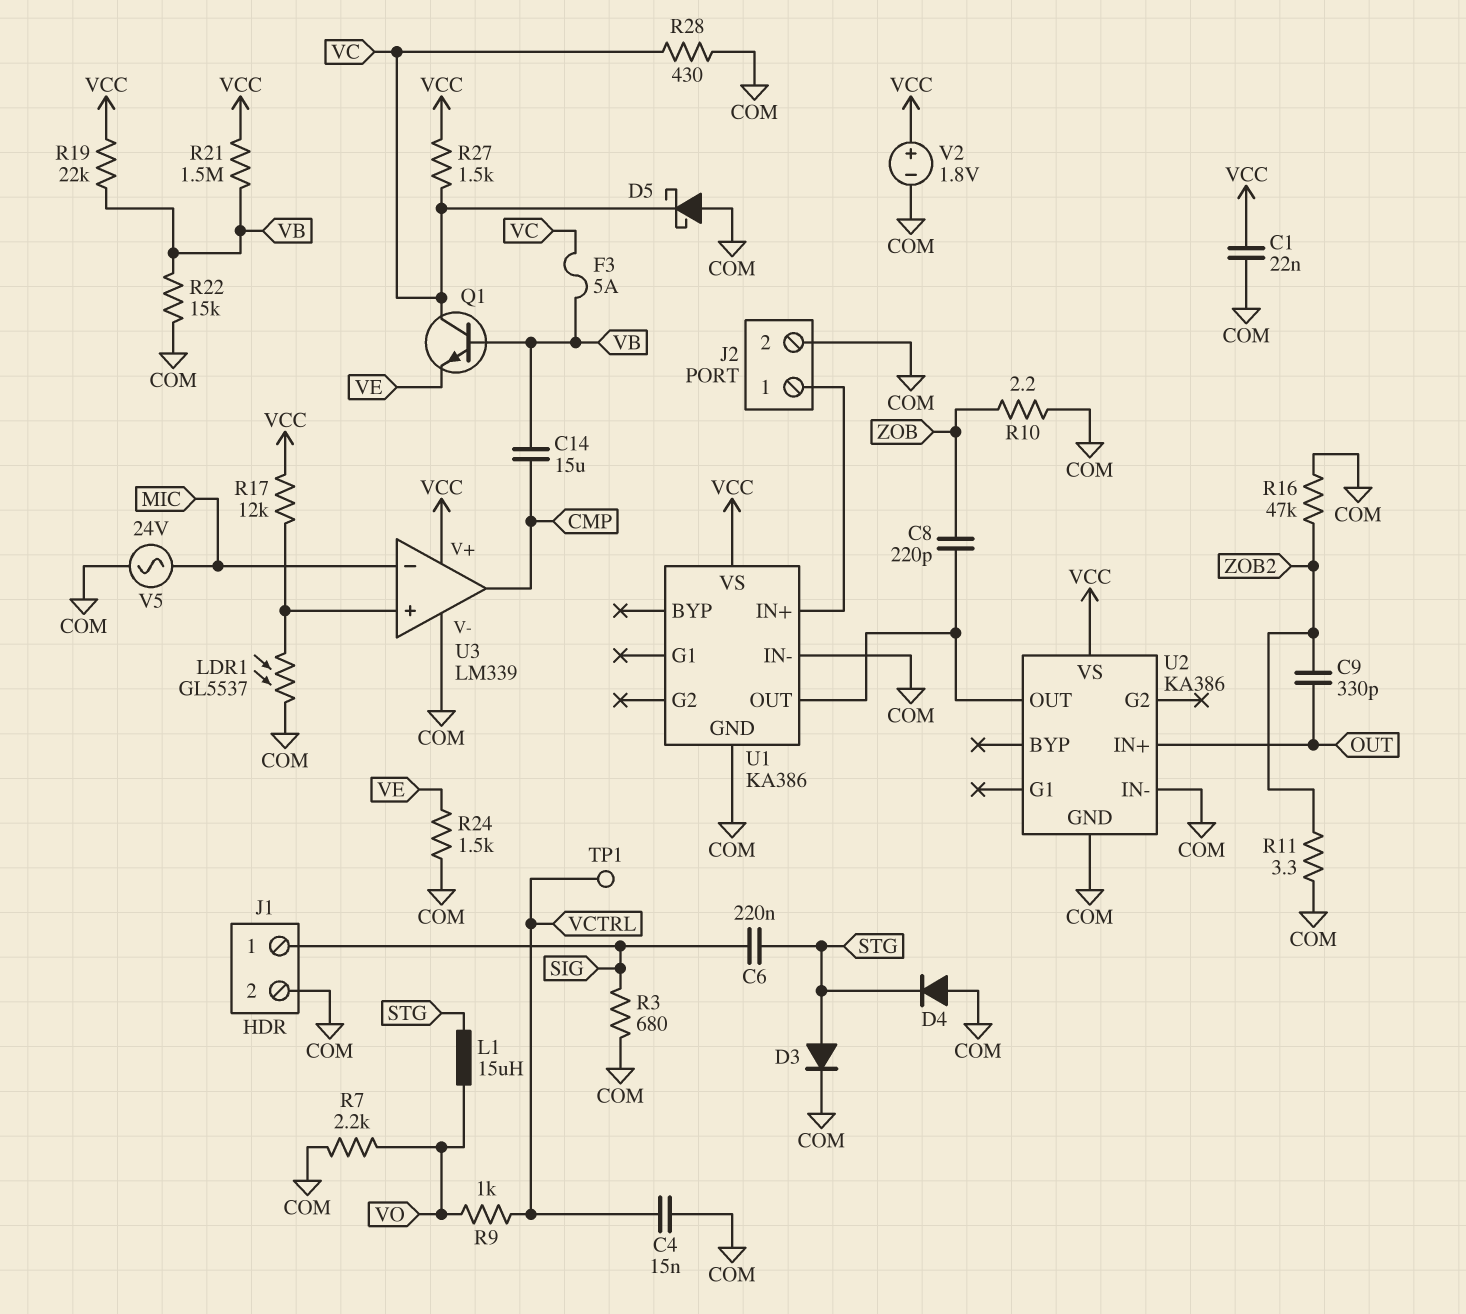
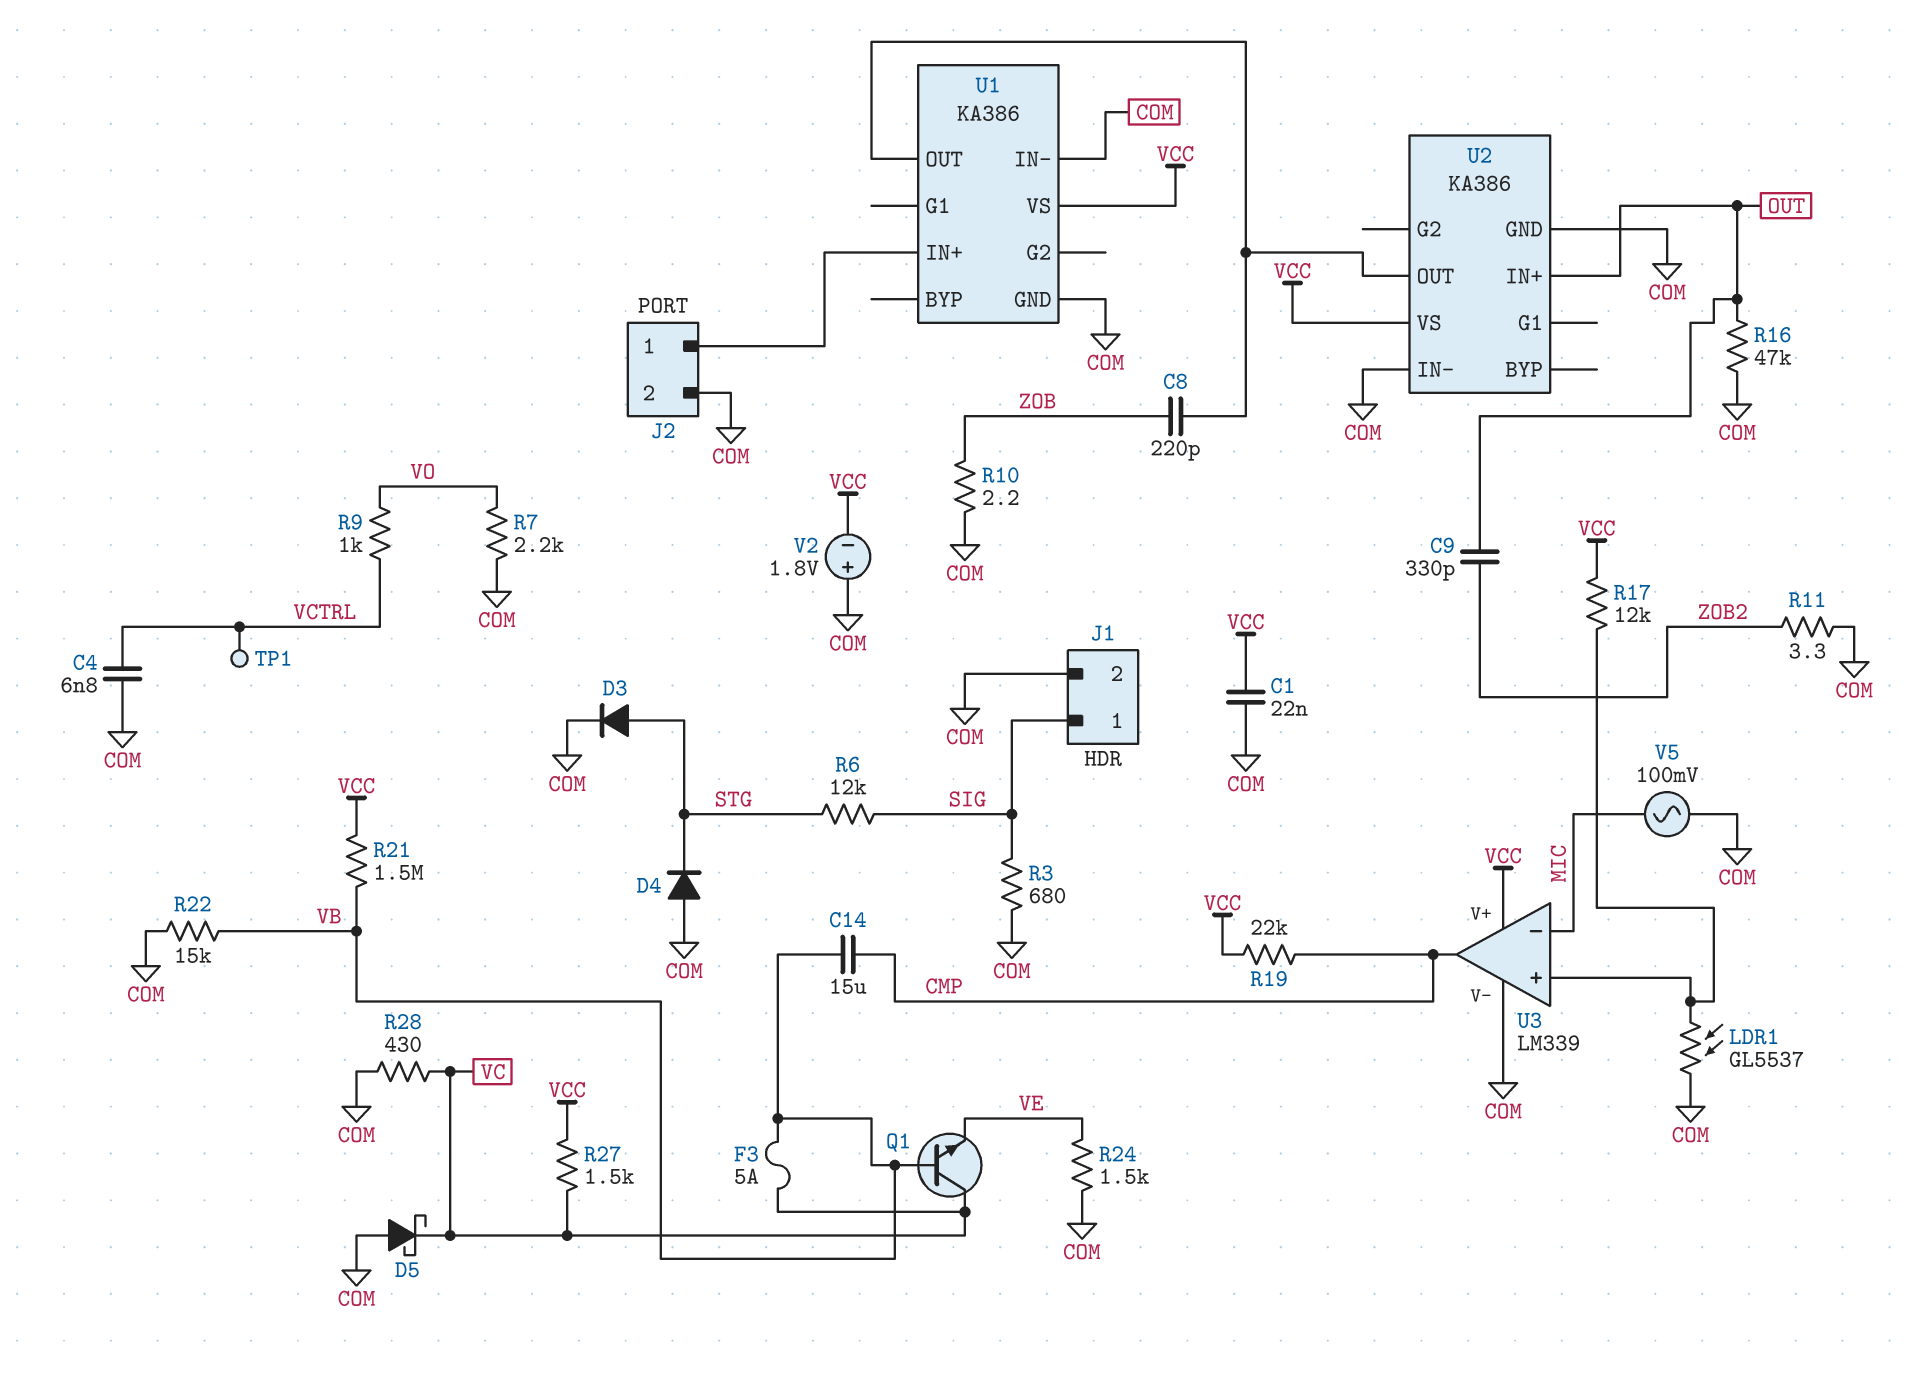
C4: 15nF (COM, VCTRL) -> 6.8nF (COM, VCTRL)
C6: 220nF (SIG, STG) -> none
L1: 15uH (STG, VO) -> none
R6: none -> 12k (SIG, STG)
R16: 47k (COM, ZOB2) -> 47k (COM, OUT)
R19: 22k (VB, VCC) -> 22k (CMP, VCC)
V2: 1.8V (plus VCC, minus COM) -> 1.8V (plus COM, minus VCC)
V5: AC 24V (COM, MIC) -> AC 100mV (COM, MIC)

